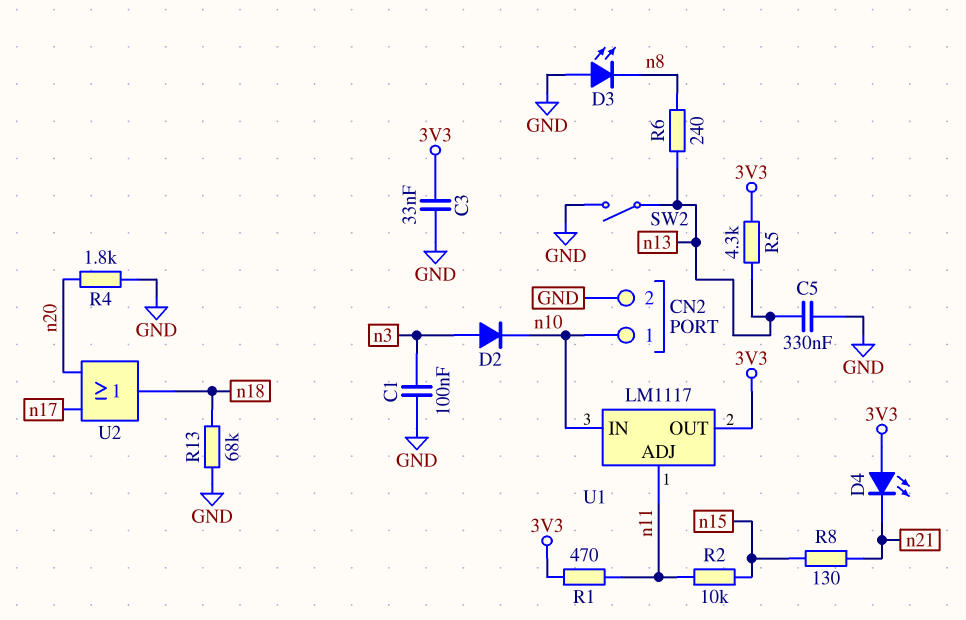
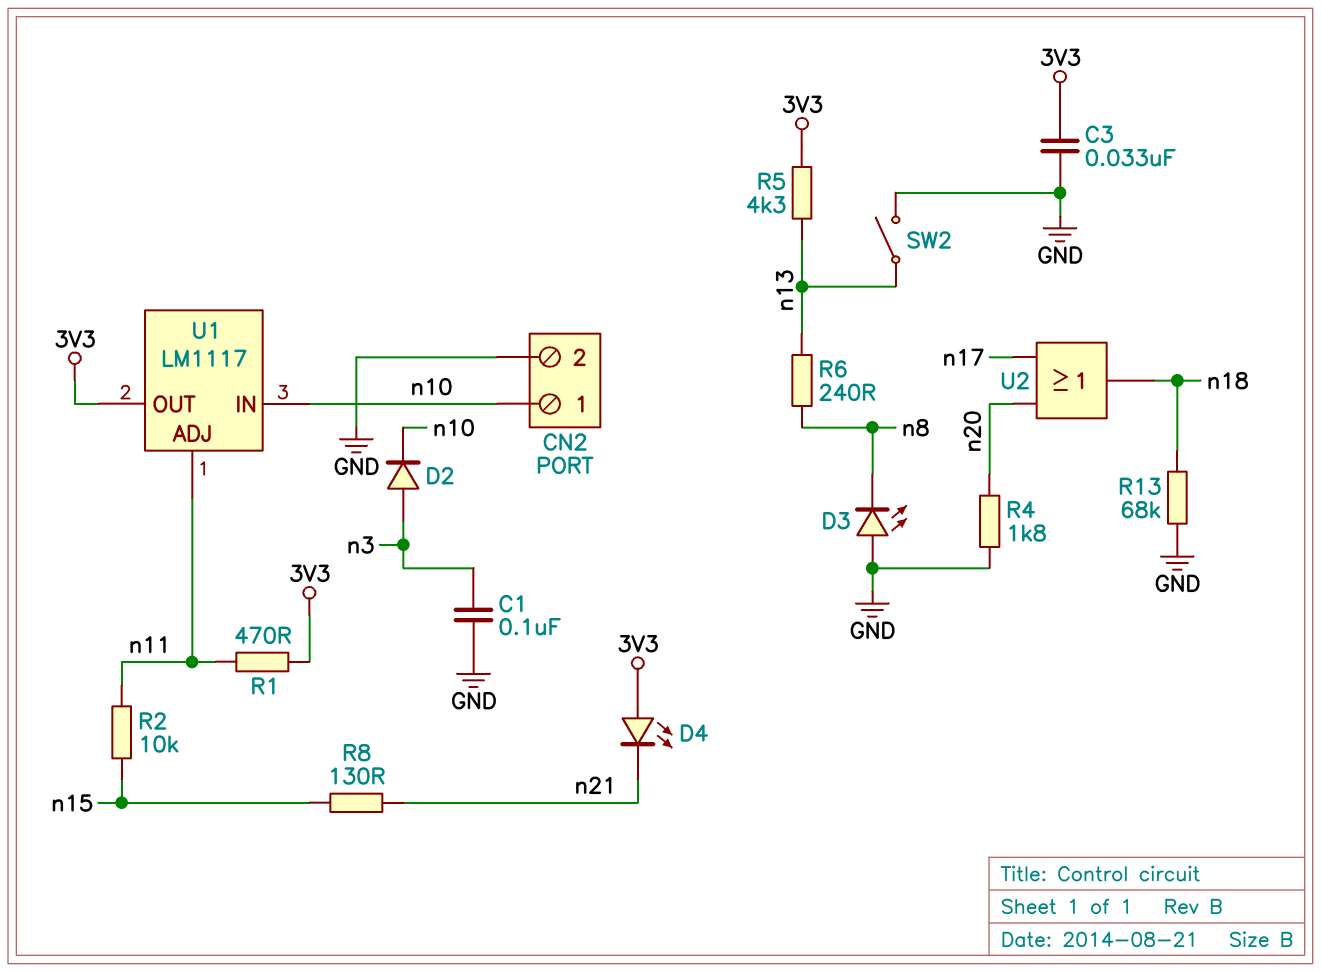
C5: 330nF (GND, n13) -> none

